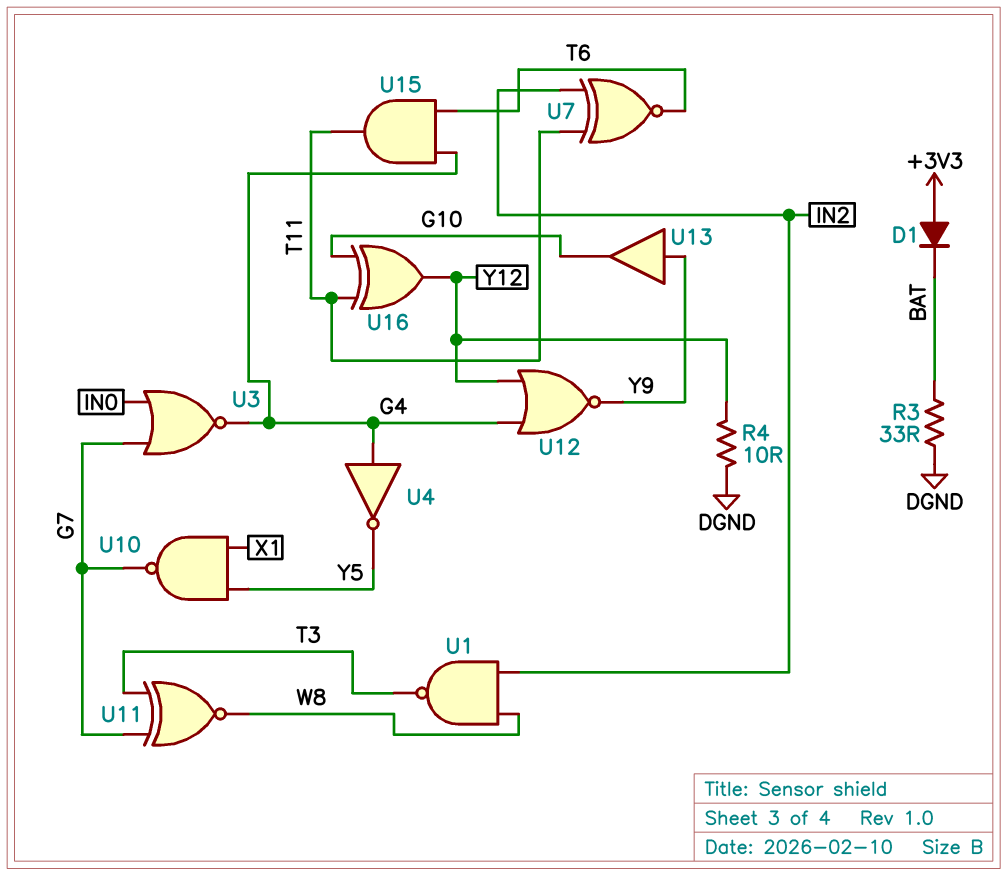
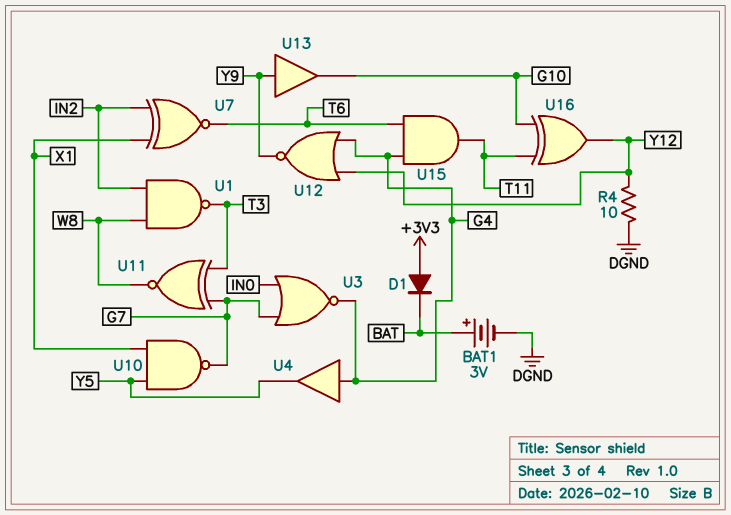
BAT1: none -> 3V (plus BAT, minus DGND)
R3: 33 (BAT, DGND) -> none
U4: NOT (in G4, out Y5) -> buffer (in G4, out Y5)
U7: XNOR (in IN2, in T11, out T6) -> XNOR (in IN2, in X1, out T6)

